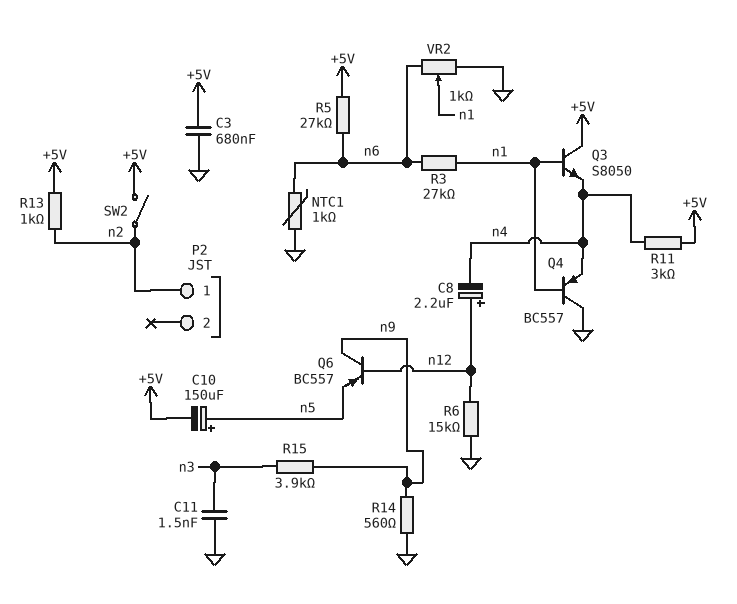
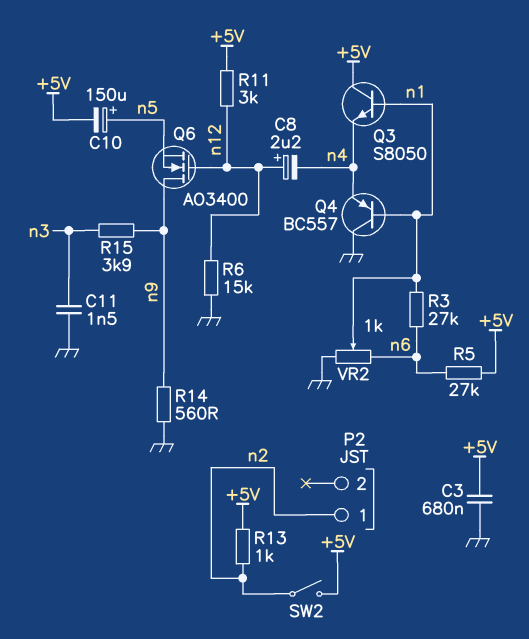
NTC1: 1k (GND, n6) -> none
Q6: PNP BC557 (B n12, C n9, E n5) -> NMOS AO3400 (G n12, D n9, S n5)
R11: 3k (+5V, n4) -> 3k (+5V, n12)

